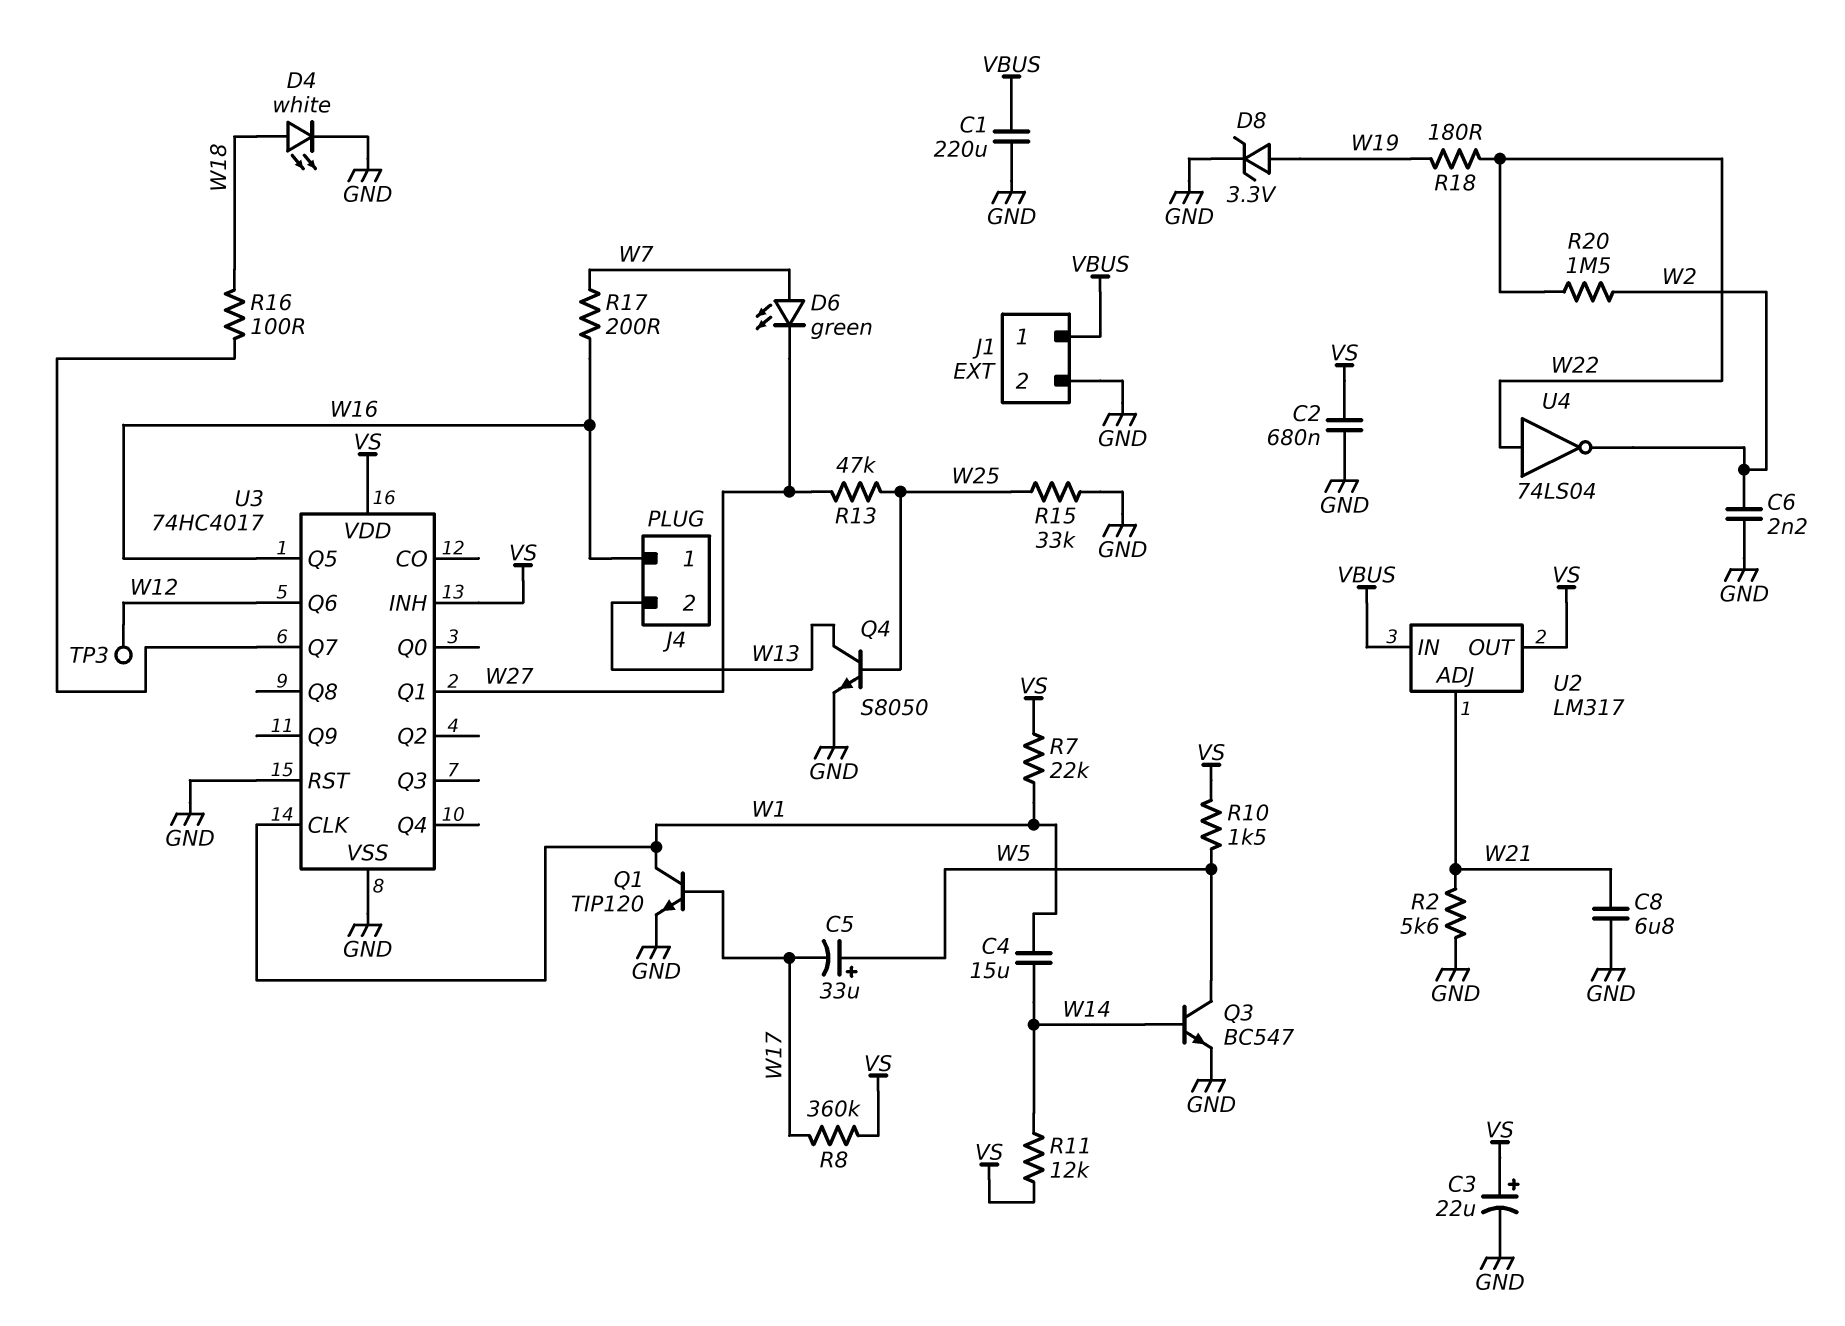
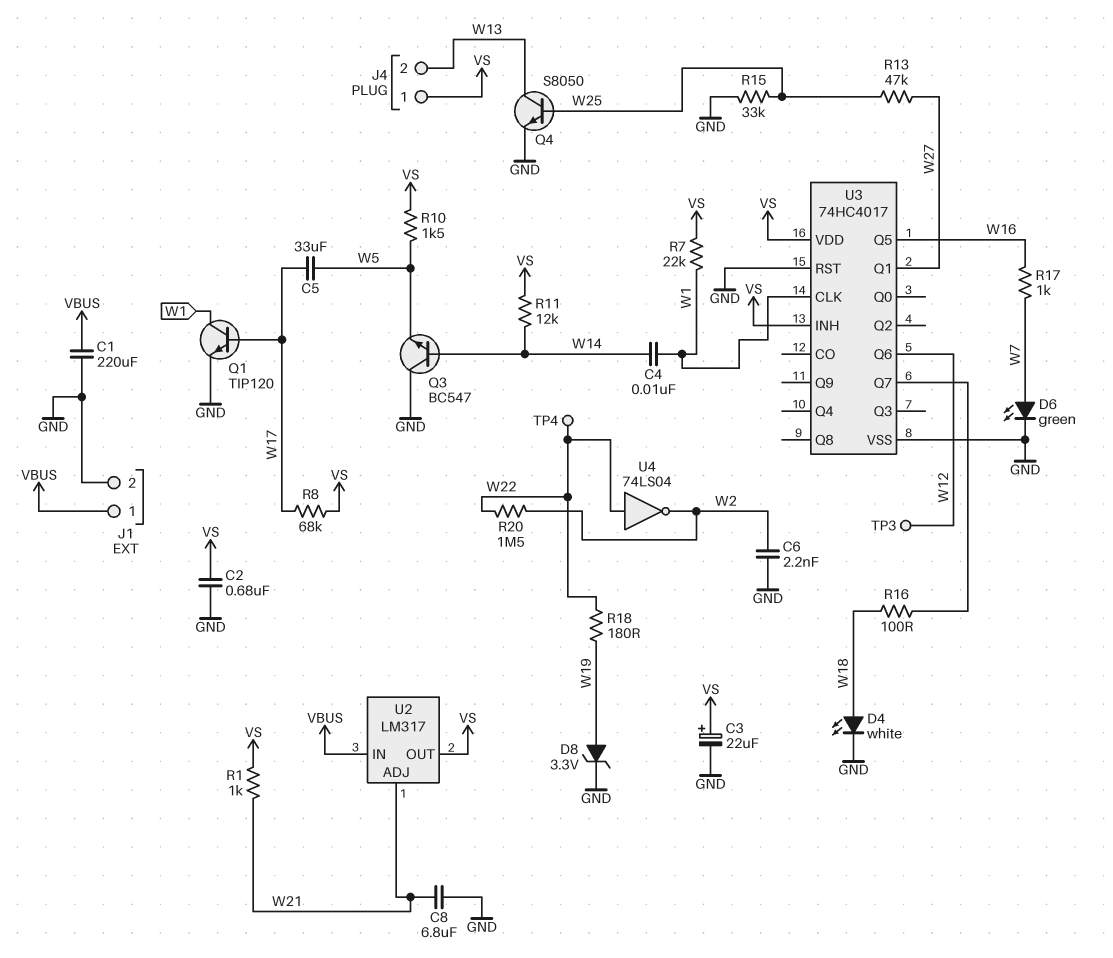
C4: 15uF (W1, W14) -> 10nF (W1, W14)
C5: 33uF (plus W5, minus W17) -> 33uF (W5, W17)
D6: LED green (A W7, K W27) -> LED green (A W7, K GND)
J4 pin 1: W16 -> VS
Q3: NPN BC547 (B W14, C W5, E GND) -> NPN BC547 (B W14, C GND, E W5)
R1: none -> 1k (VS, W21)
R2: 5.6k (GND, W21) -> none
R8: 360k (VS, W17) -> 68k (VS, W17)
R17: 200 (W7, W16) -> 1k (W7, W16)
TP4: none -> test point (W22)

